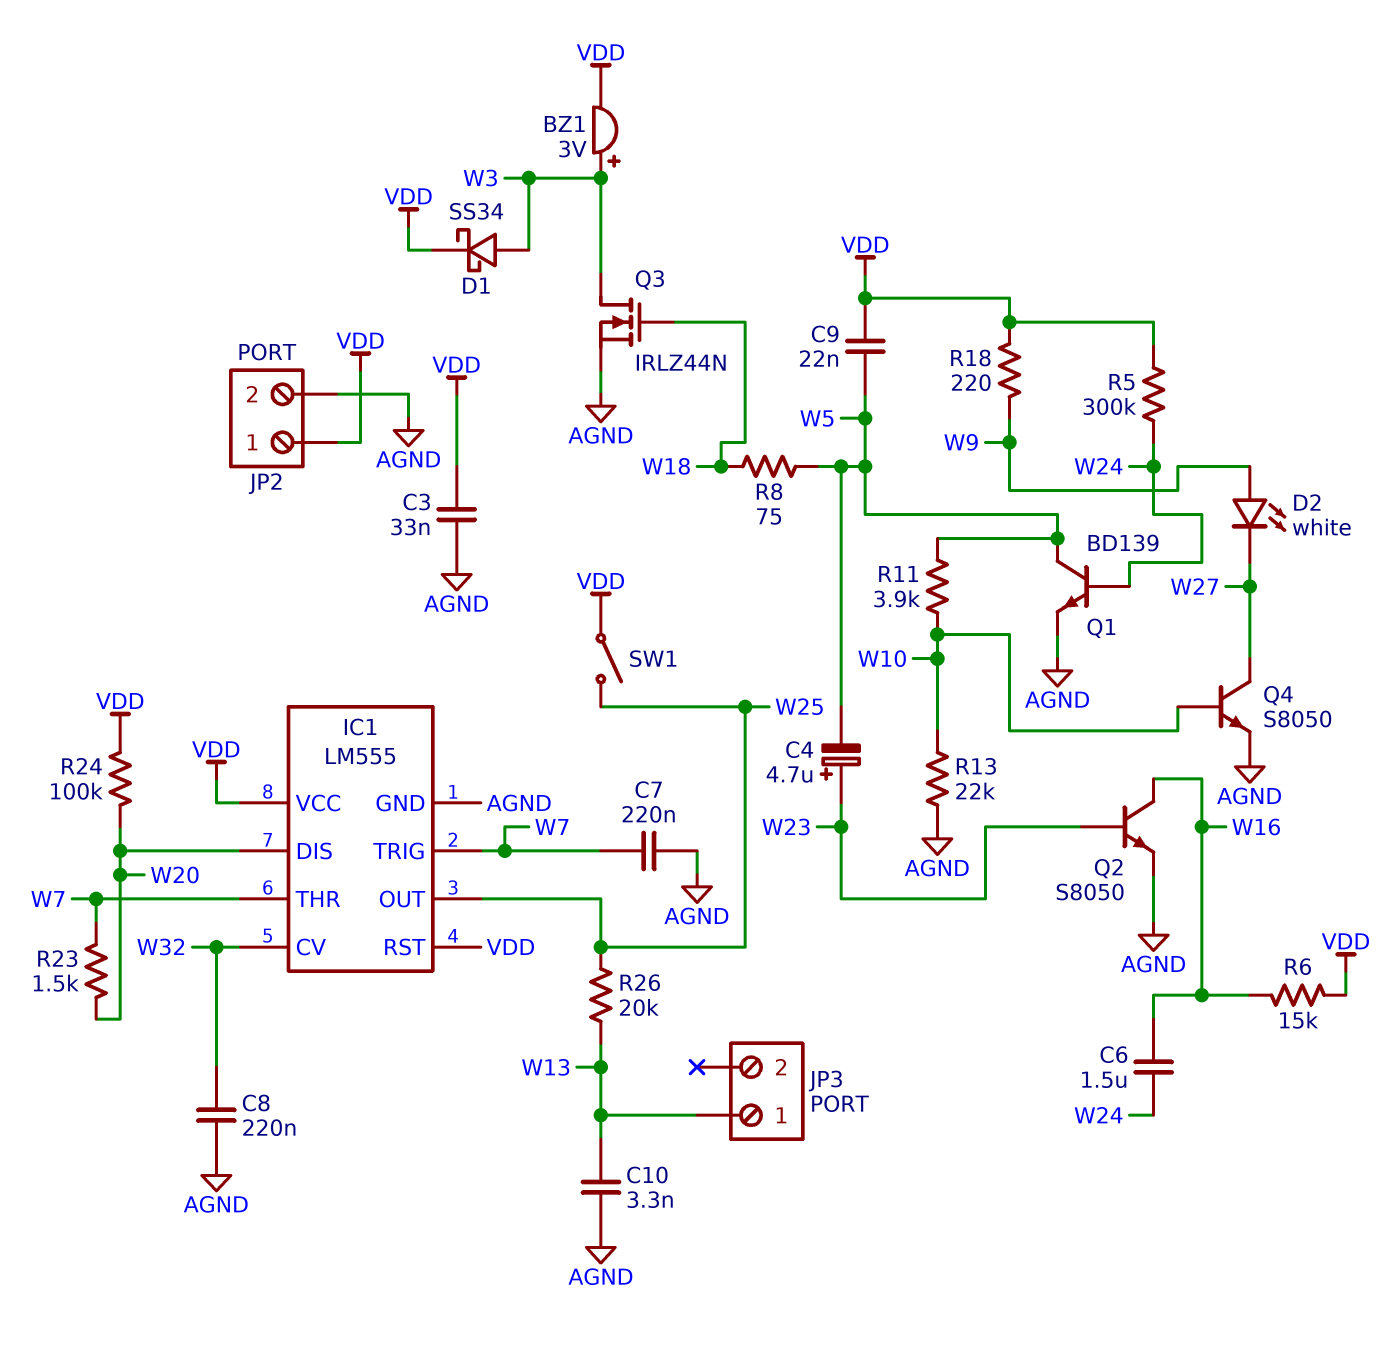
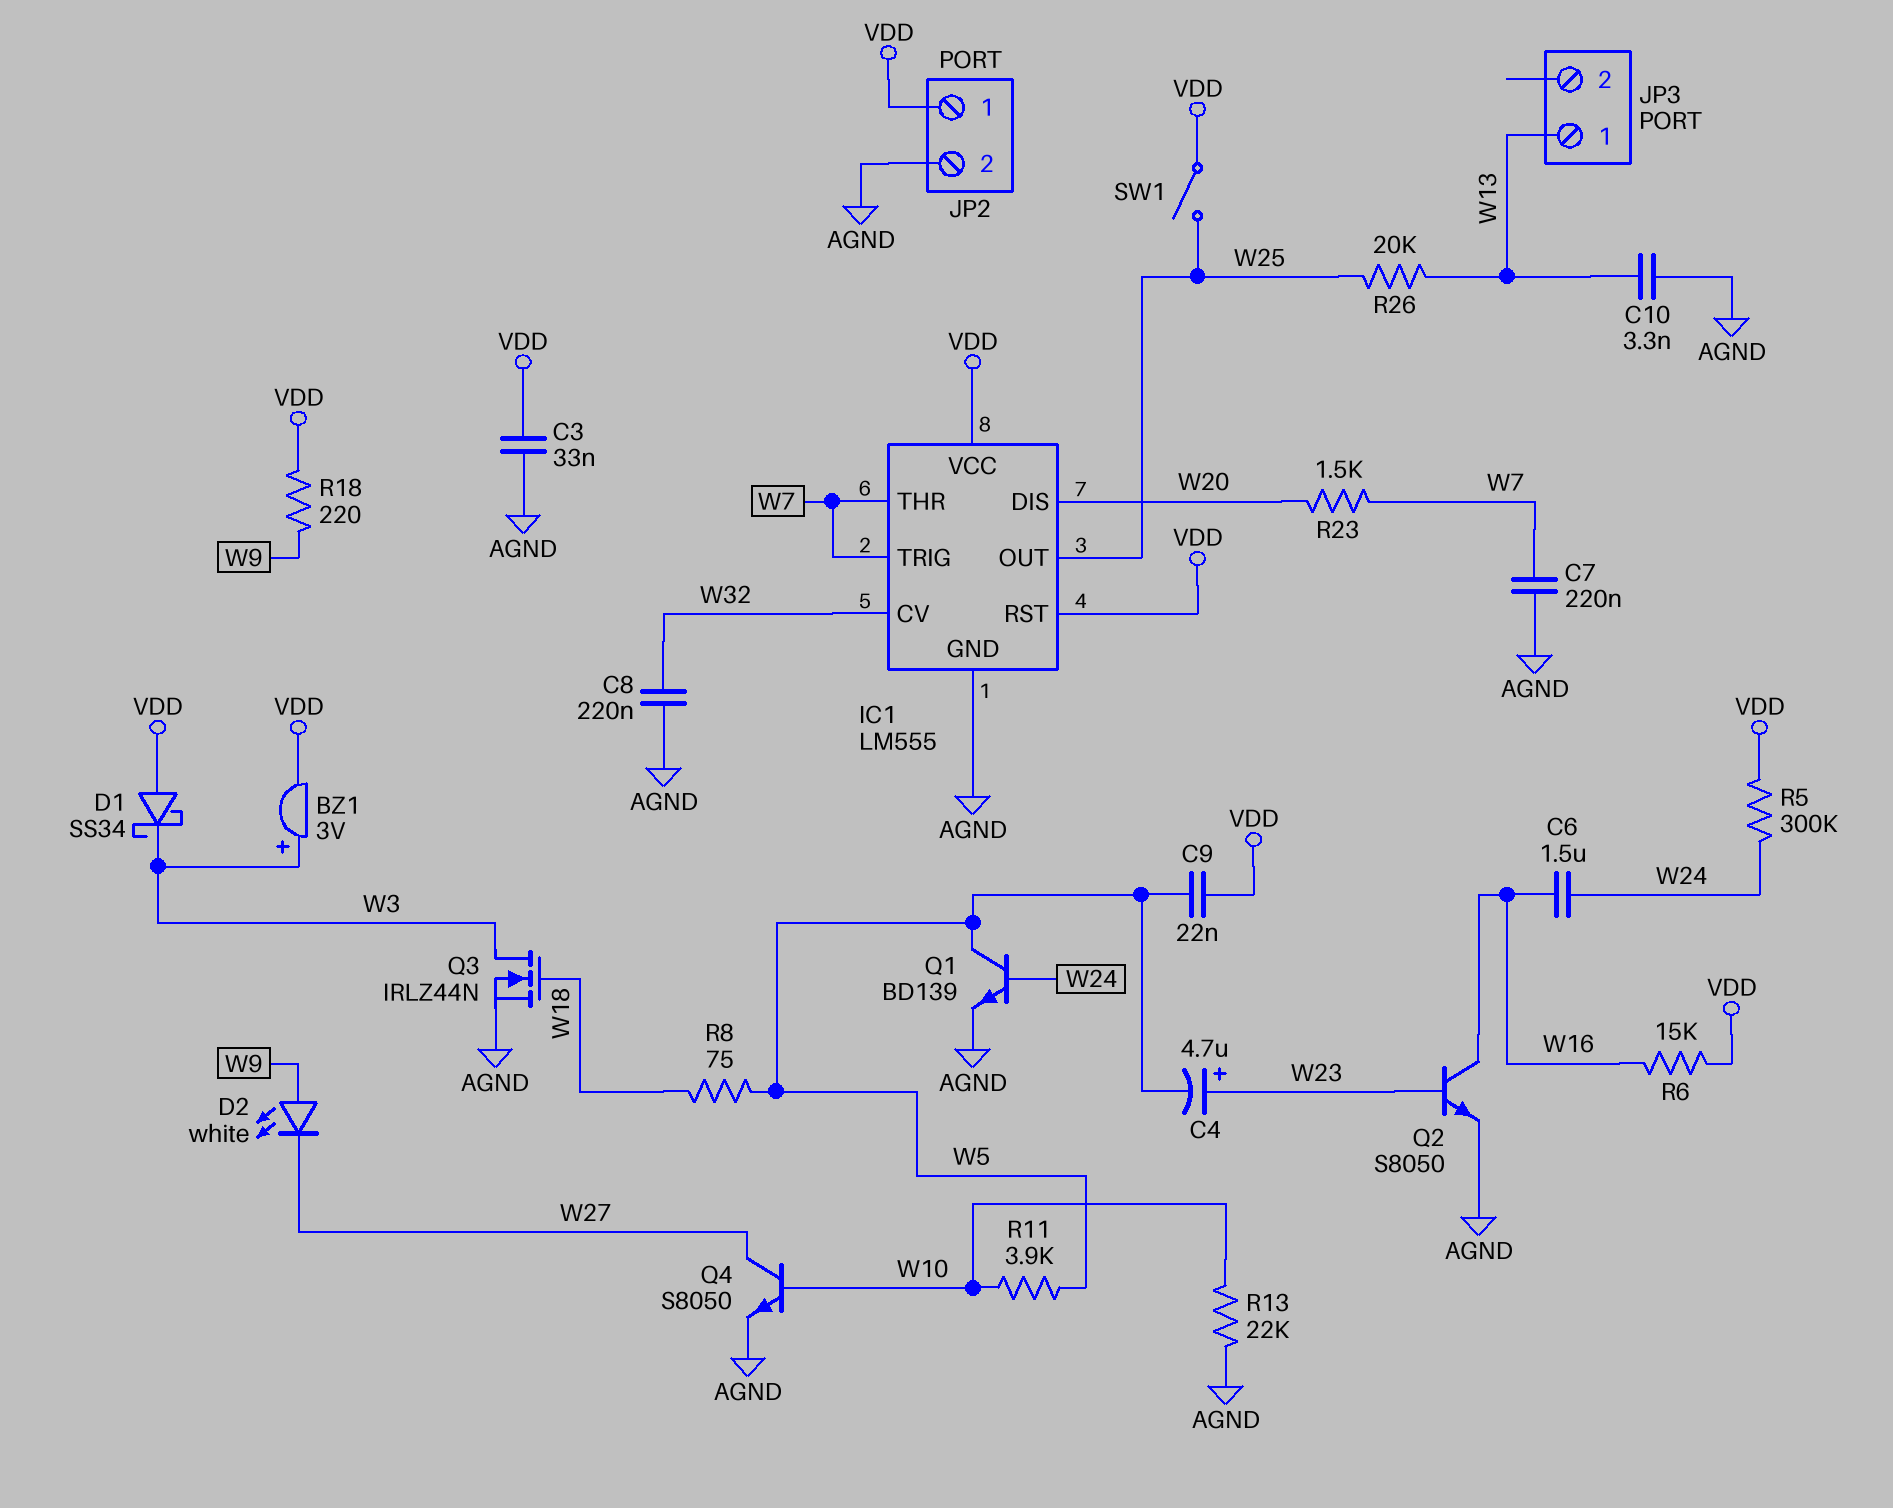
D1: schottky SS34 (A W3, K VDD) -> schottky SS34 (A VDD, K W3)
R24: 100k (VDD, W20) -> none

